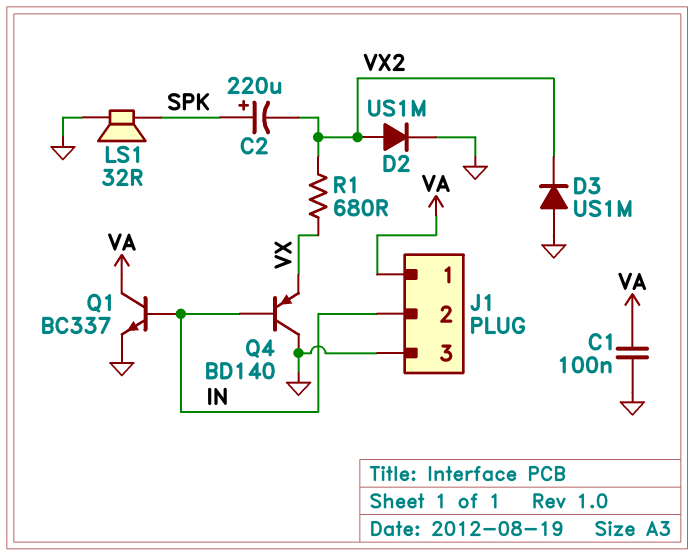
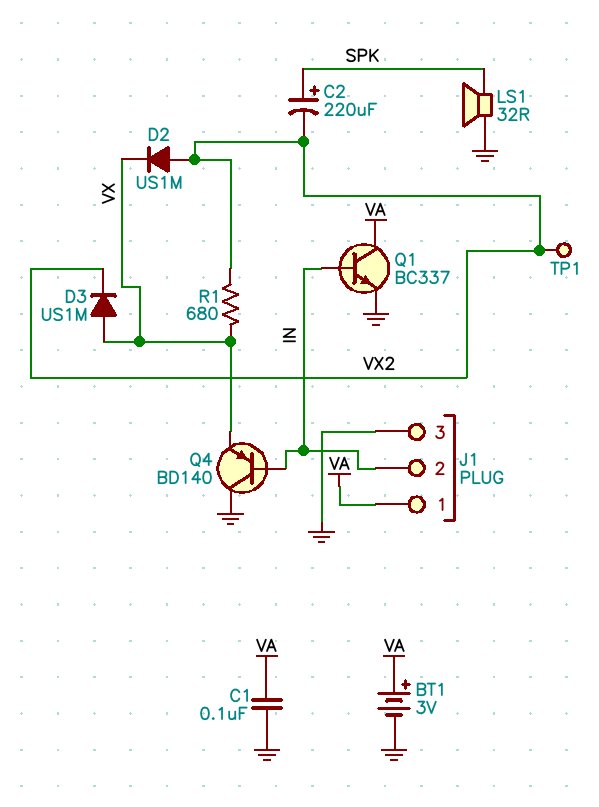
BT1: none -> 3V (plus VA, minus GND)
D2: diode US1M (A VX2, K GND) -> diode US1M (A VX2, K VX)
D3: diode US1M (A GND, K VX2) -> diode US1M (A VX, K VX2)
TP1: none -> test point (VX2)

